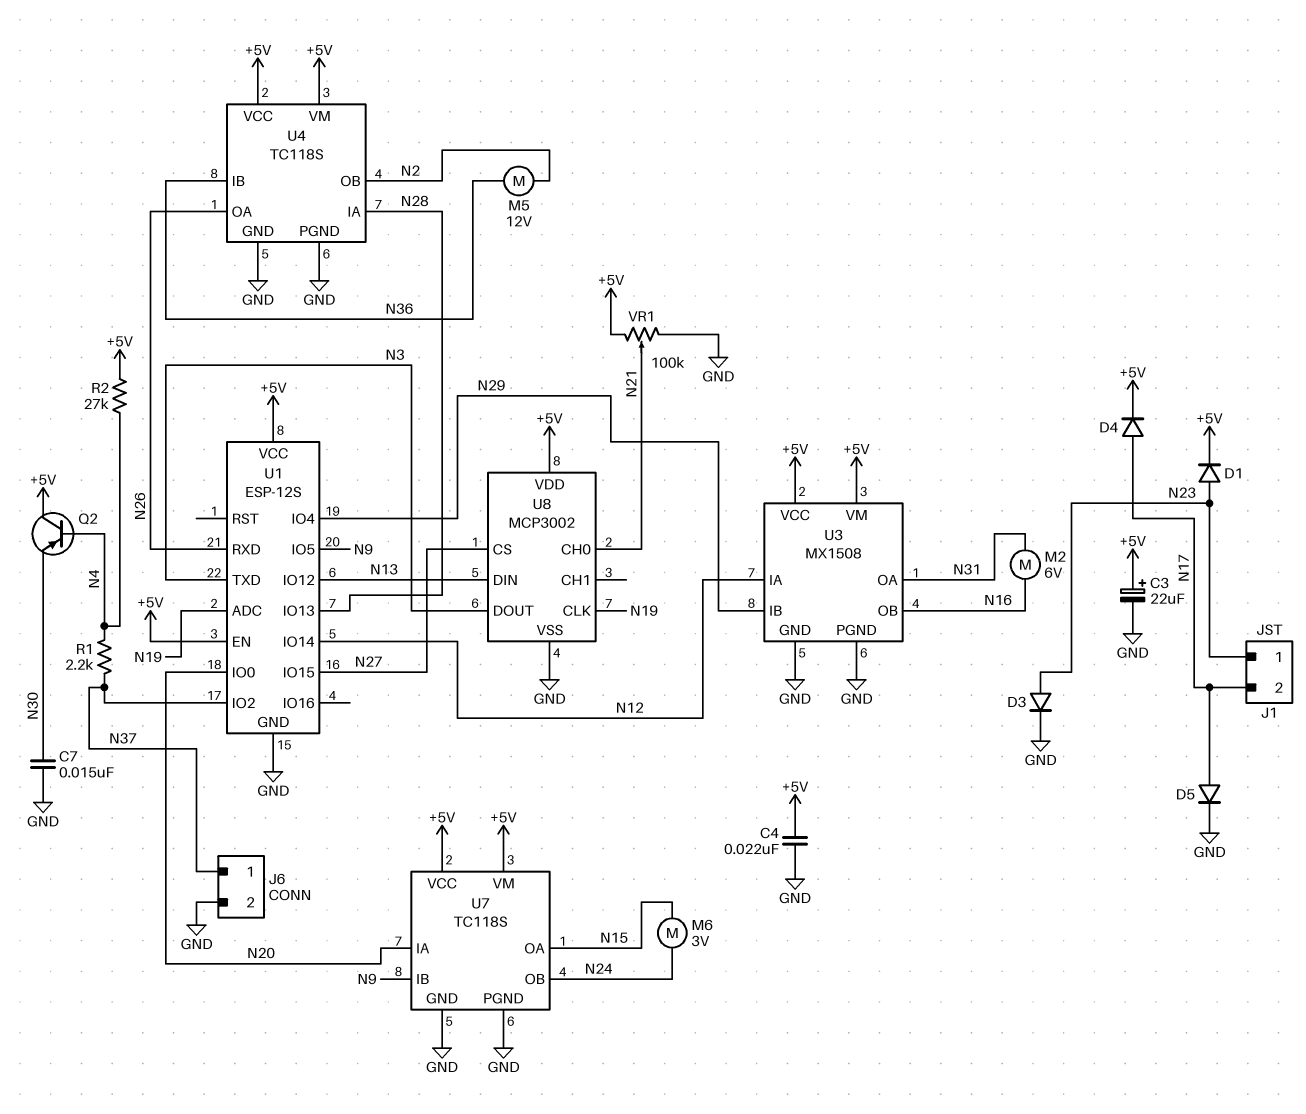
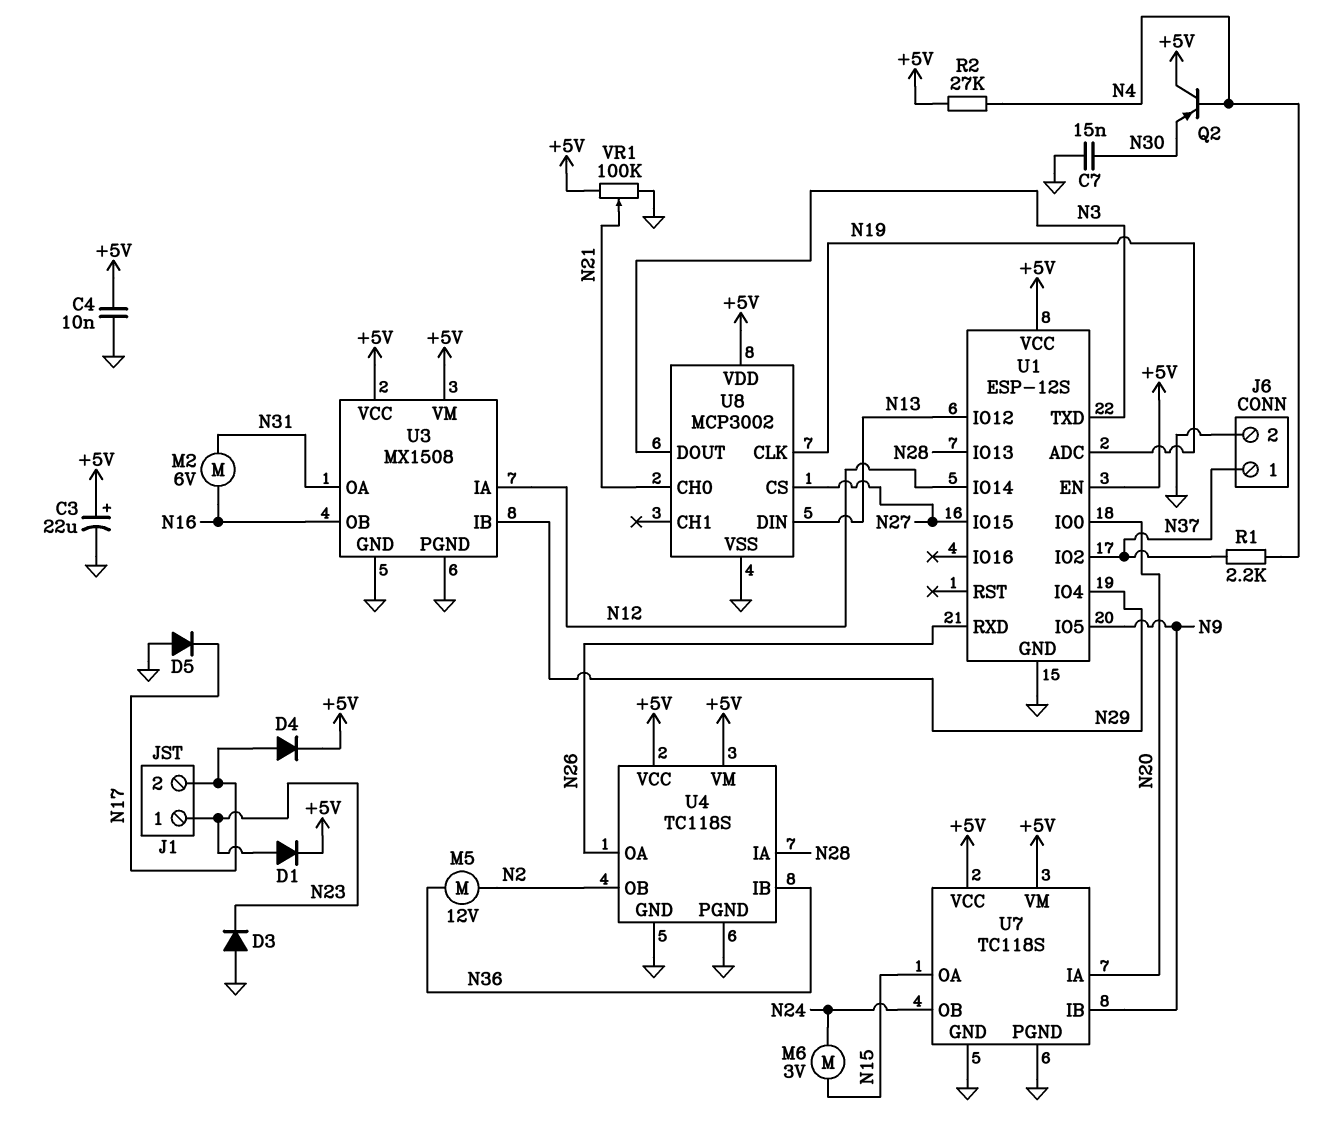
C4: 22nF (+5V, GND) -> 10nF (+5V, GND)
D3: diode (A N23, K GND) -> diode (A GND, K N23)
D5: diode (A N17, K GND) -> diode (A GND, K N17)

